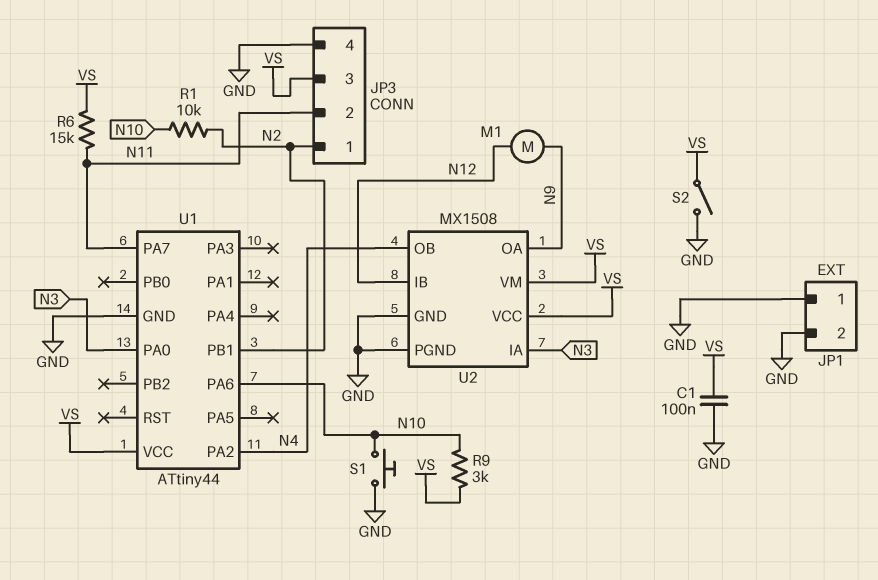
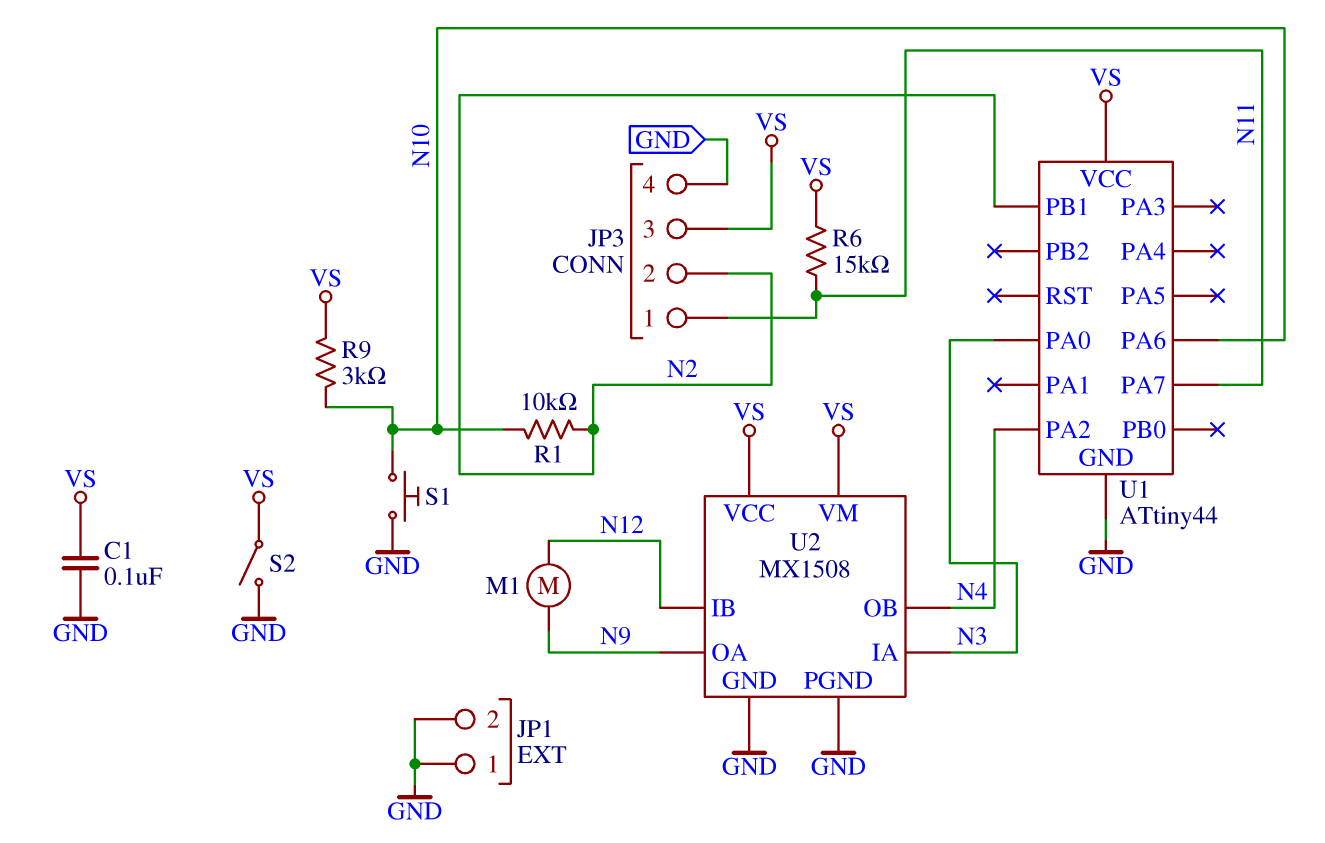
JP3 pin 1: N2 -> N11
JP3 pin 2: N11 -> N2

